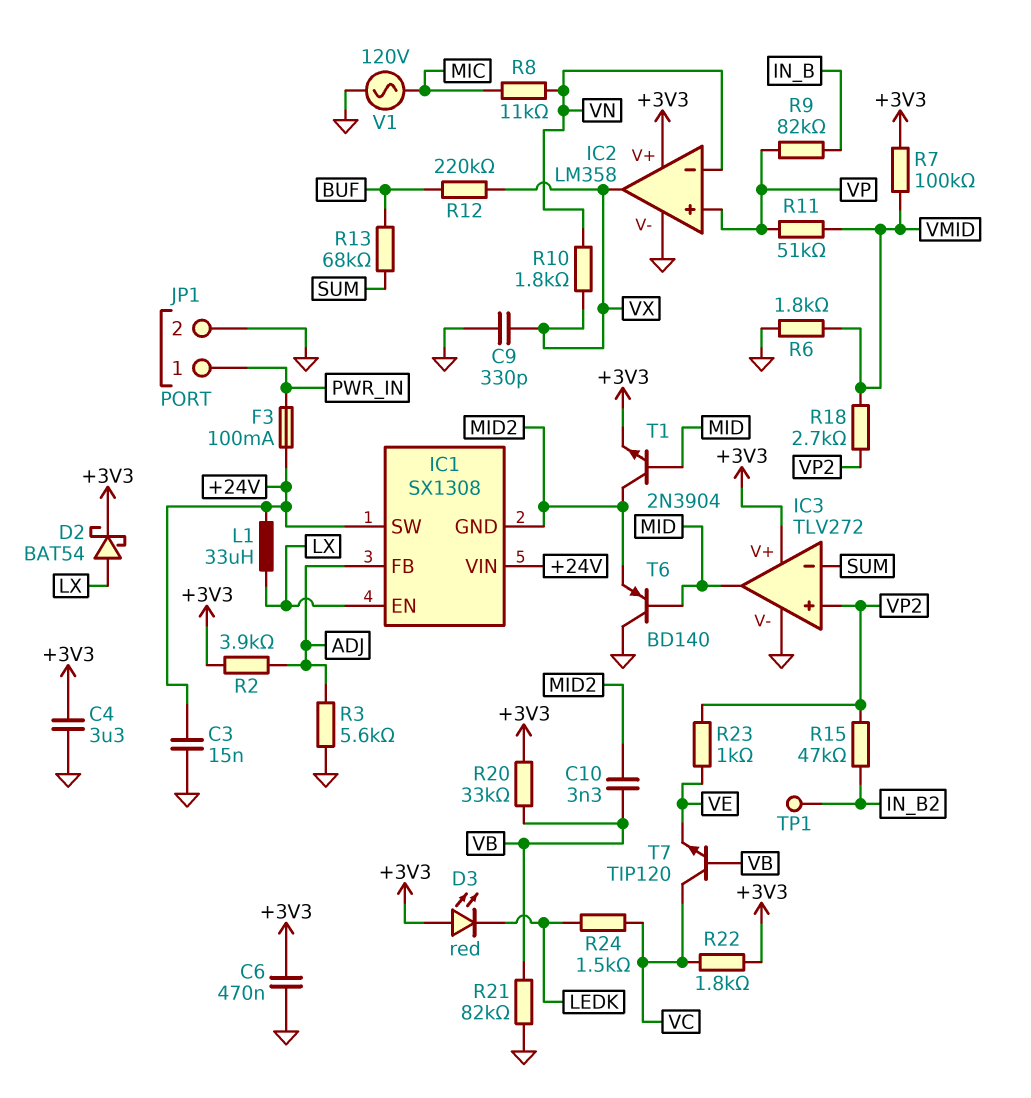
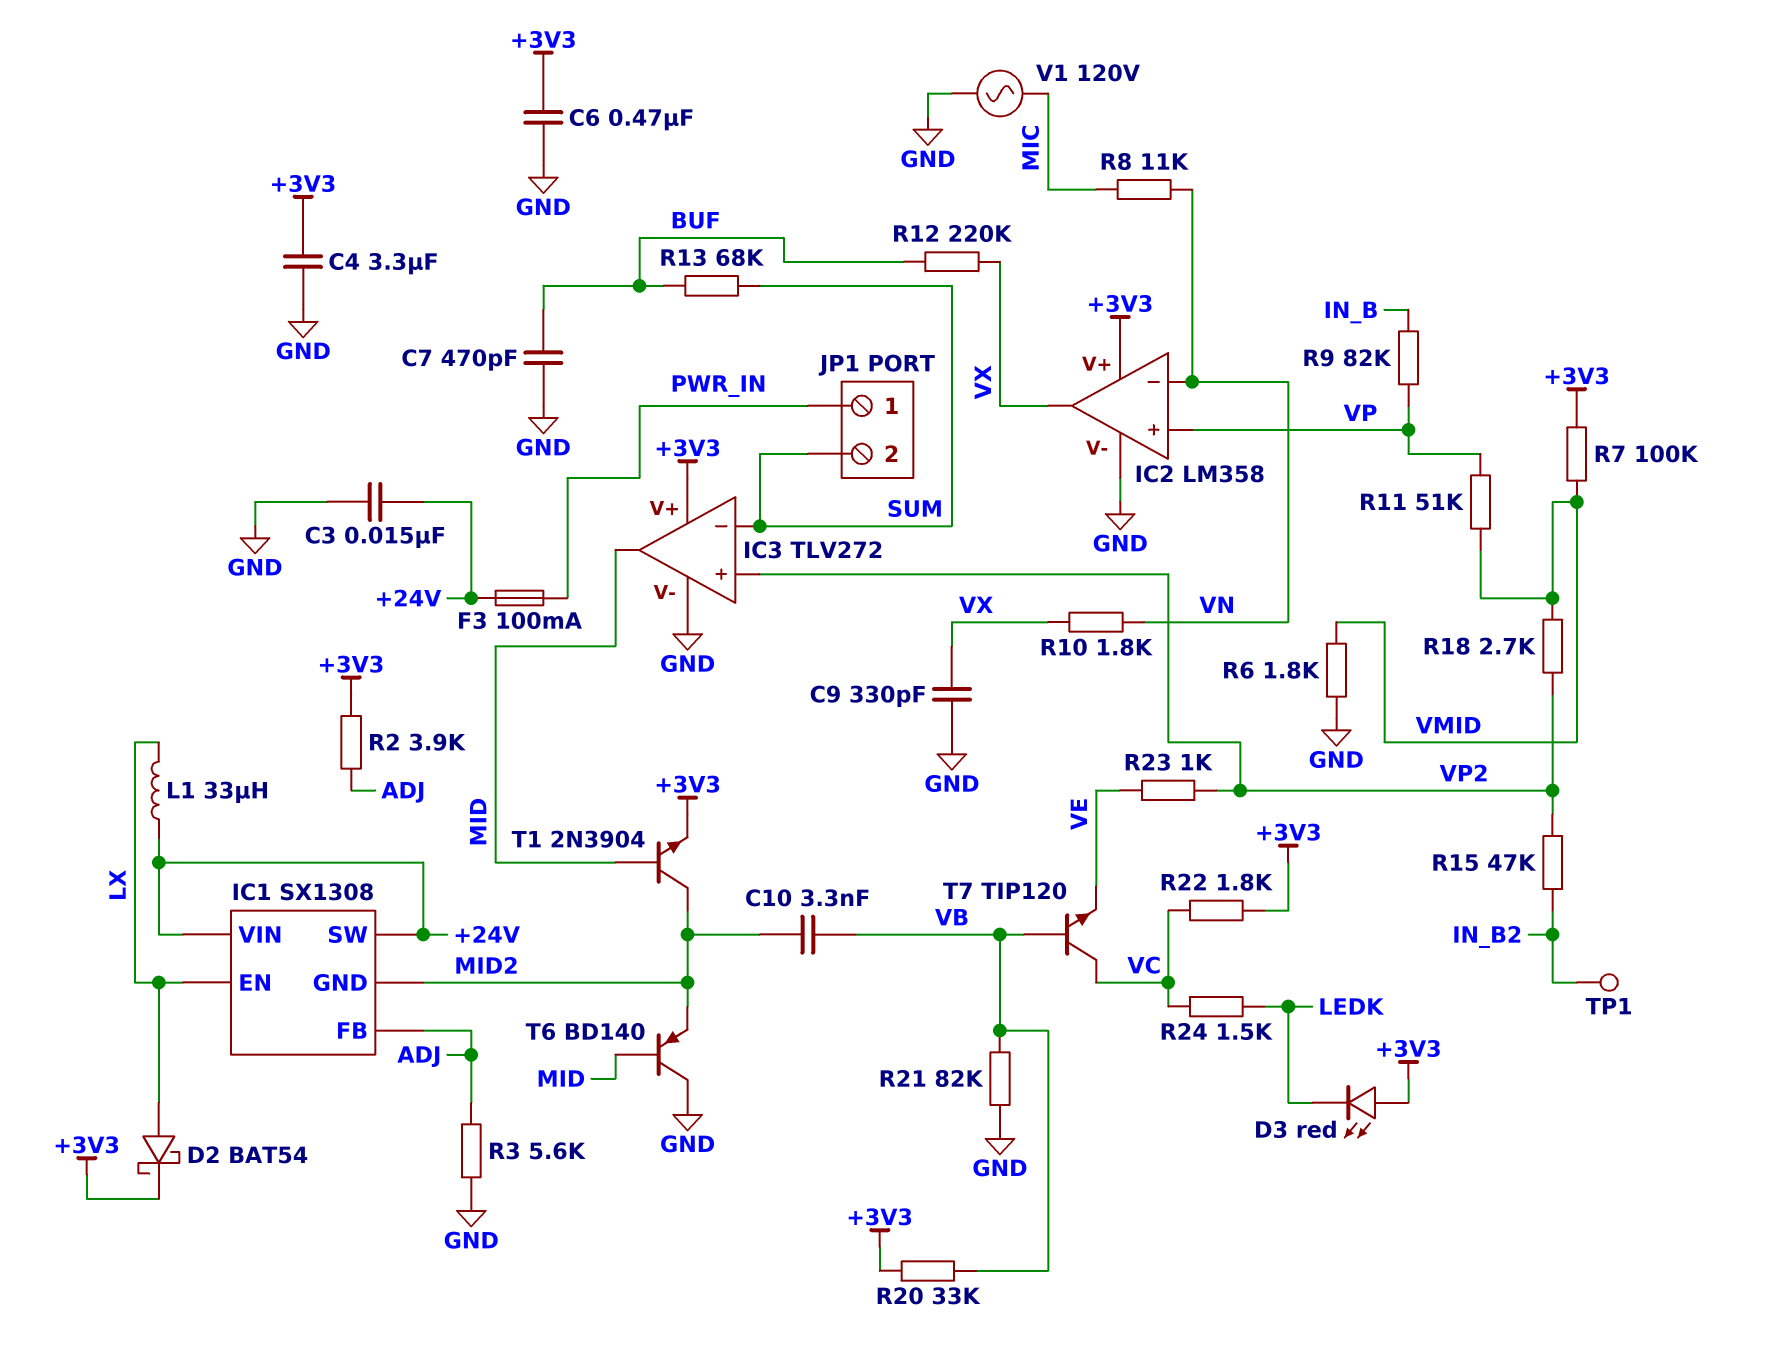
C7: none -> 470pF (BUF, GND)
JP1 pin 2: GND -> SUM

